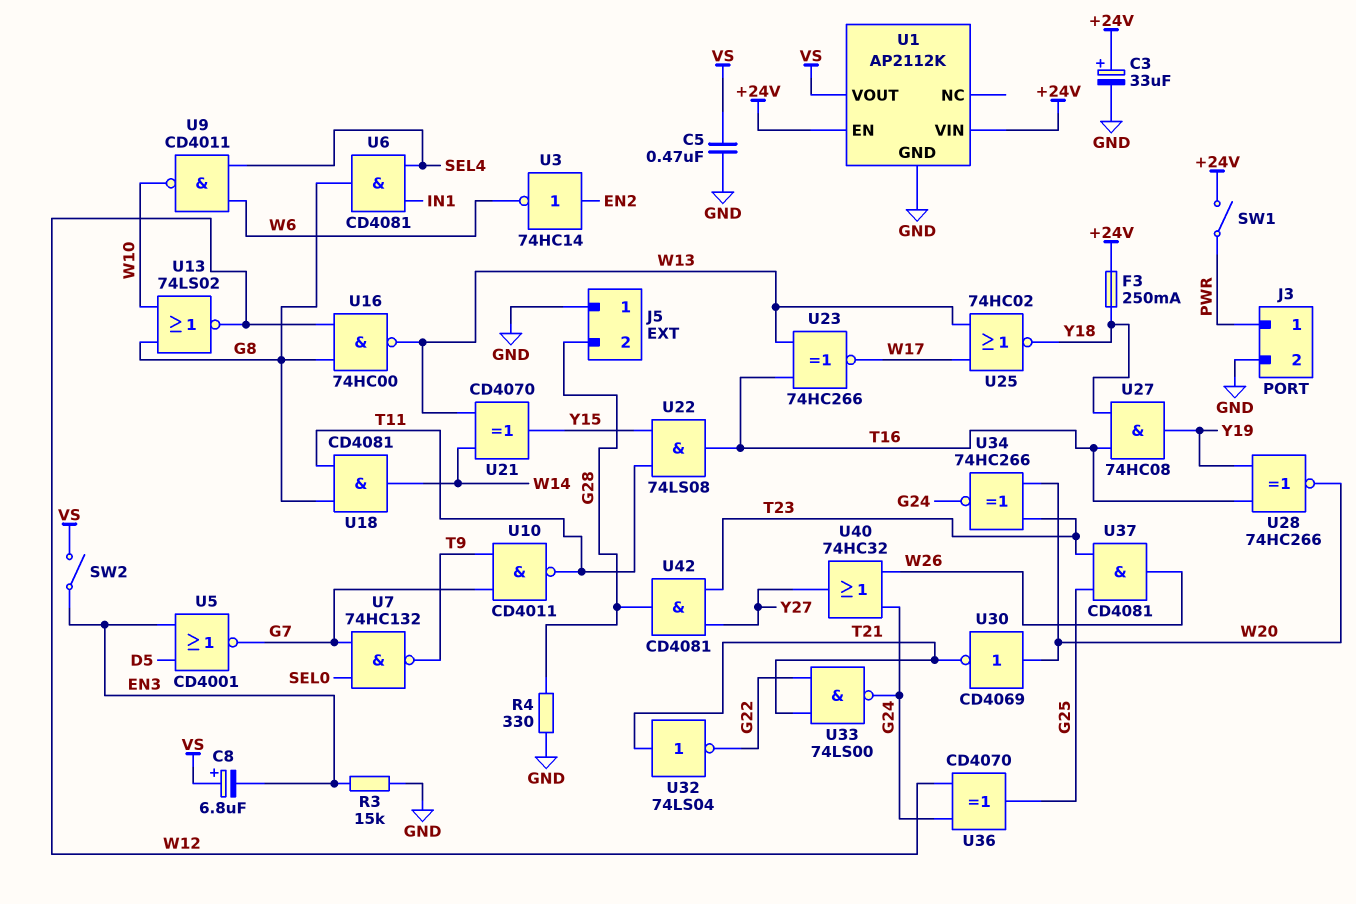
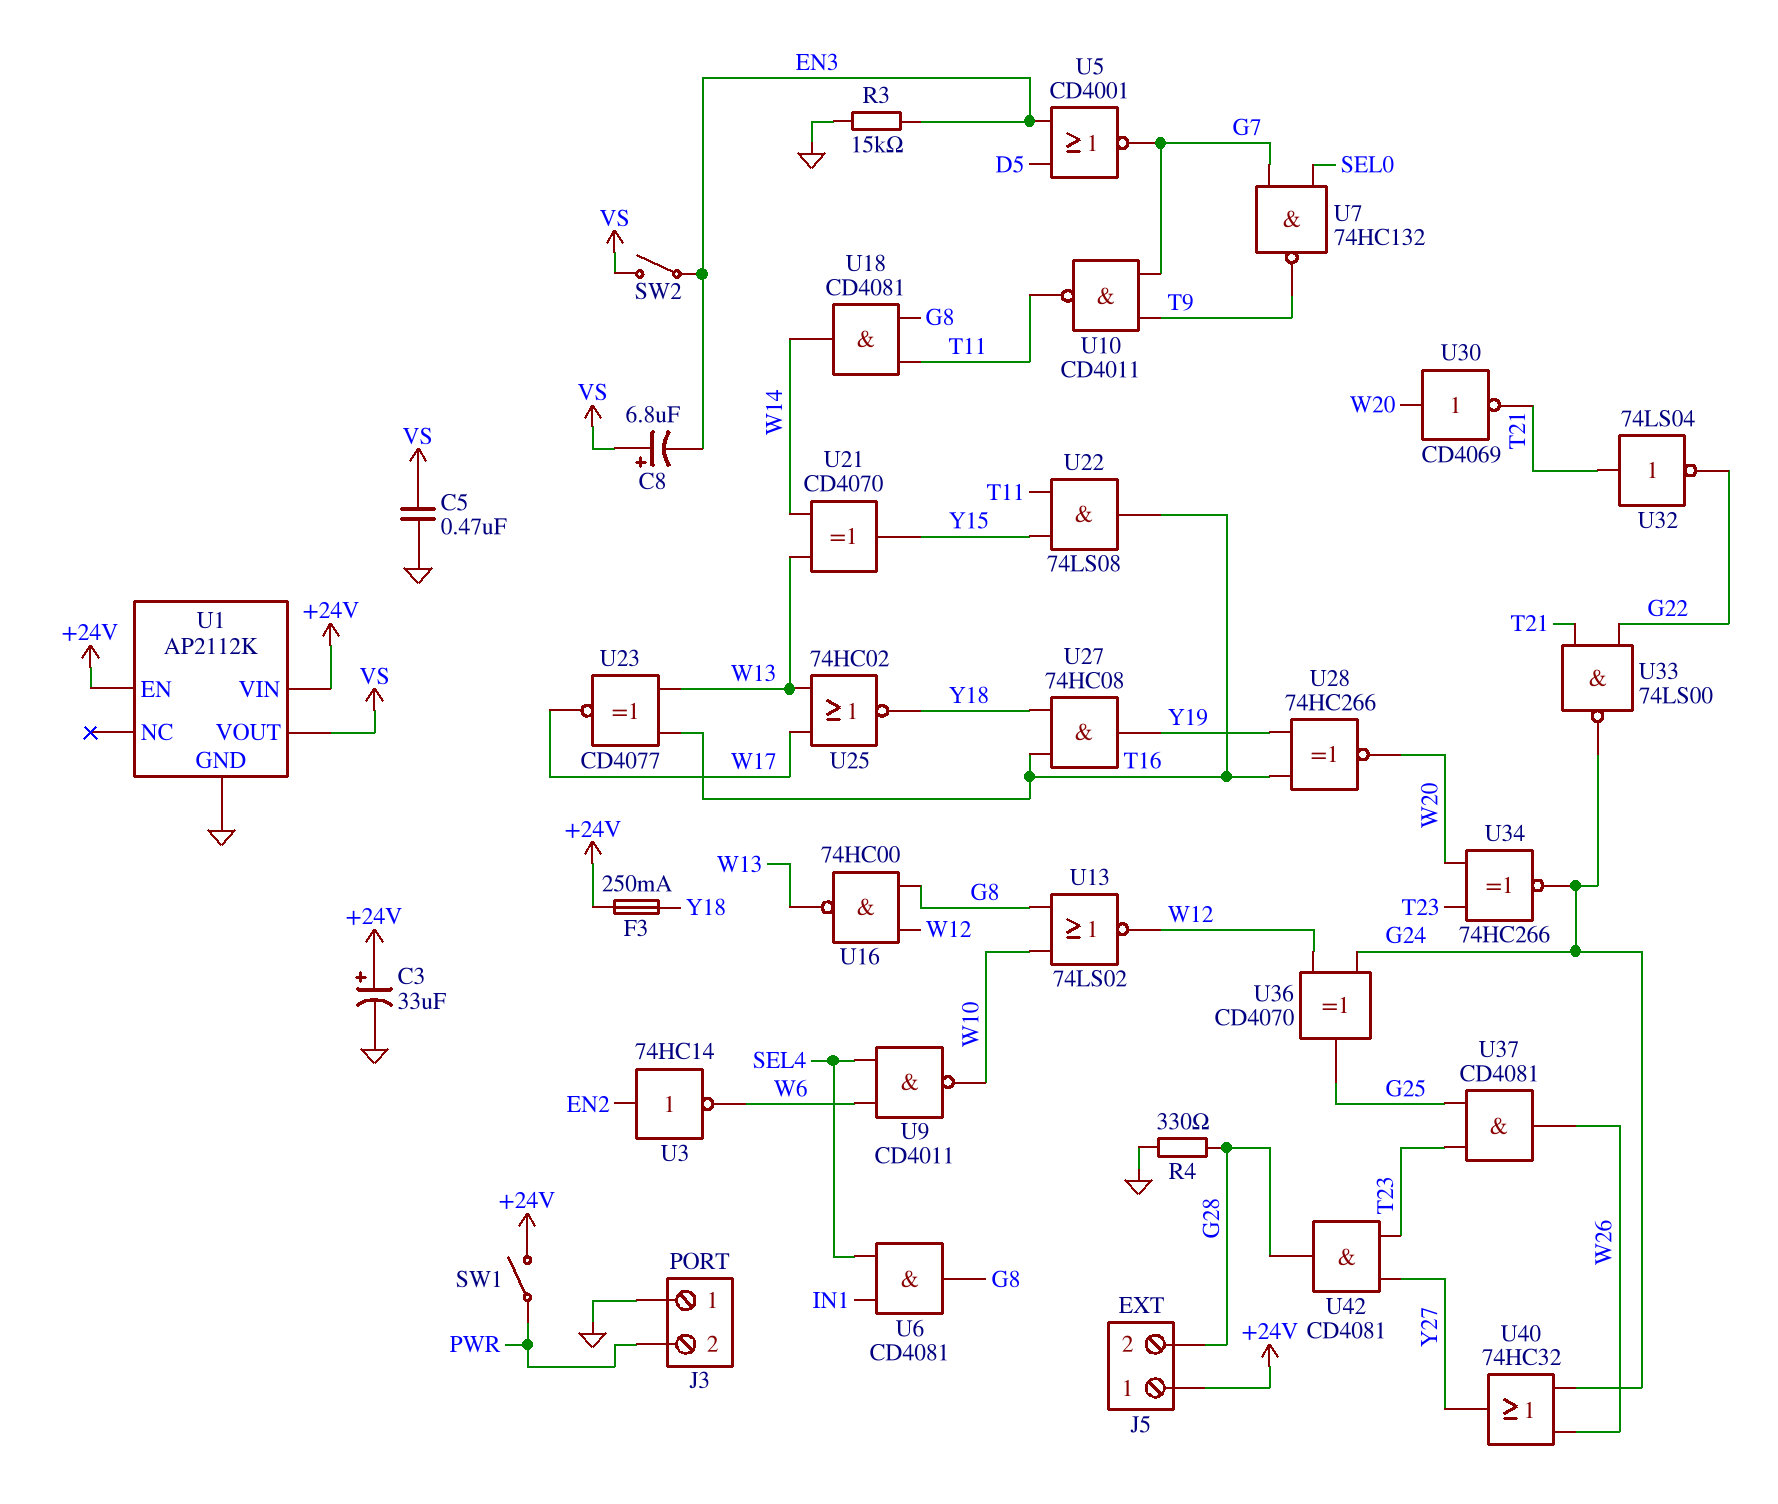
J3 pin 1: PWR -> GND
J3 pin 2: GND -> PWR
J5 pin 1: GND -> +24V
U23: XNOR 74HC266 (in T16, in W13, out W17) -> XNOR CD4077 (in T16, in W13, out W17)

